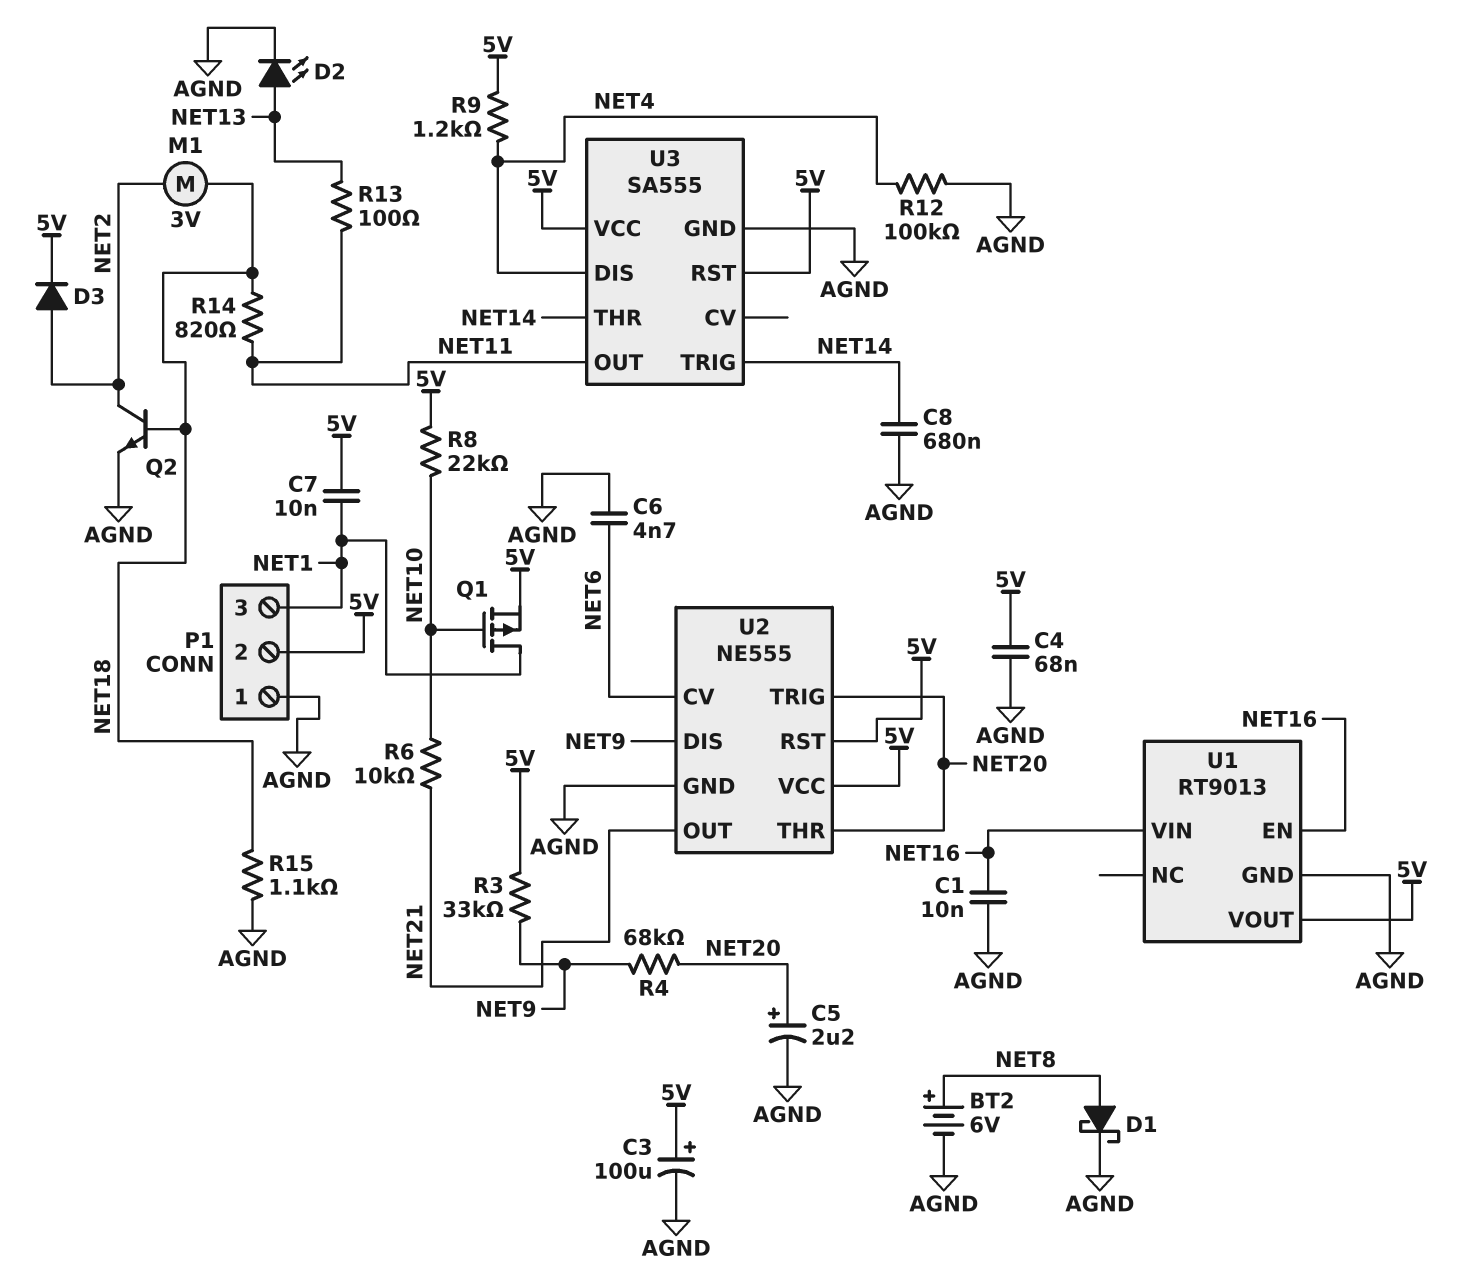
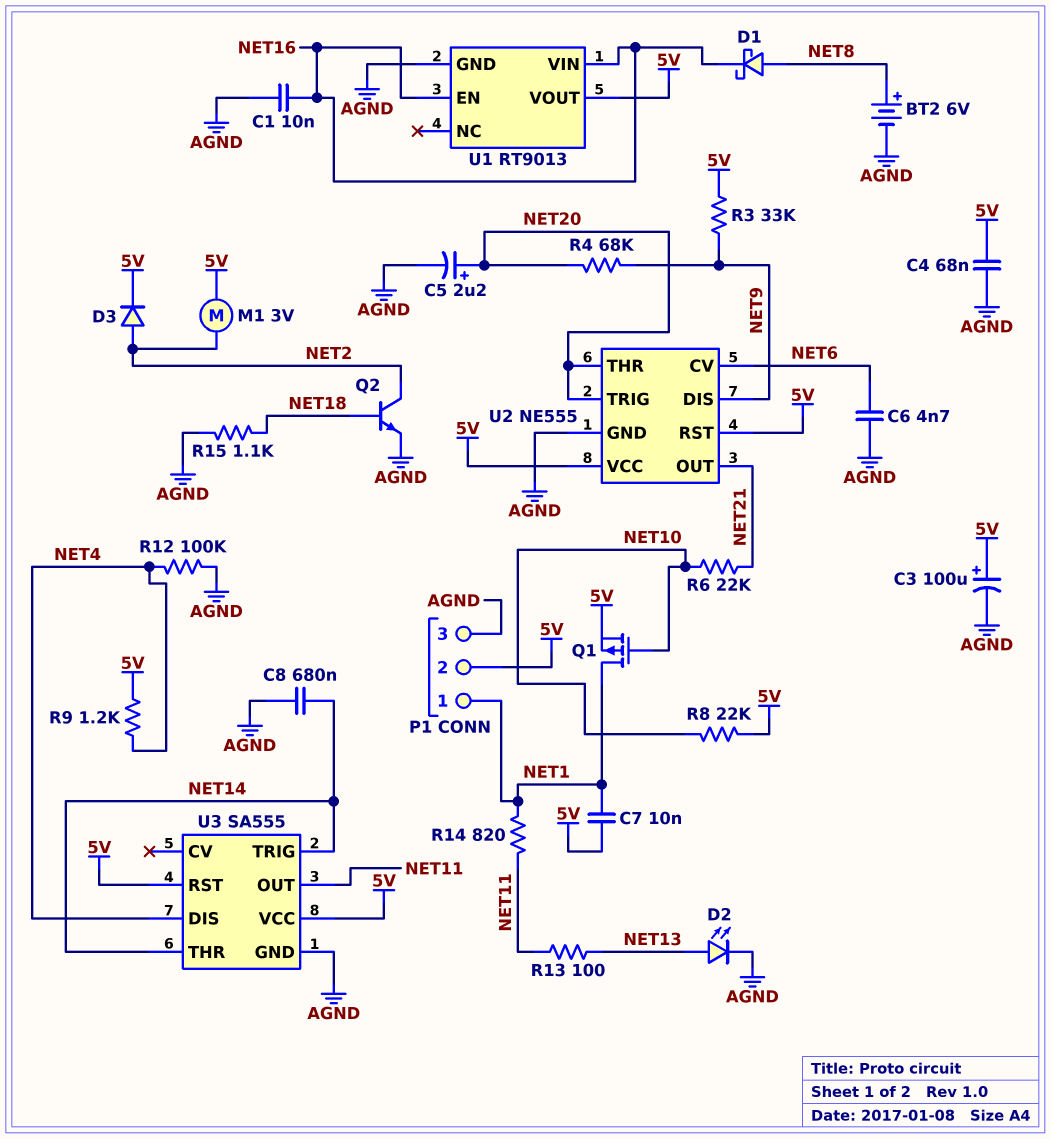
D1: schottky (A NET8, K AGND) -> schottky (A NET8, K NET16)
M1: motor 3V (NET2, NET18) -> motor 3V (5V, NET2)
P1 pin 1: AGND -> NET1
P1 pin 3: NET1 -> AGND
R6: 10k (NET10, NET21) -> 22k (NET10, NET21)
R14: 820 (NET11, NET18) -> 820 (NET1, NET11)

